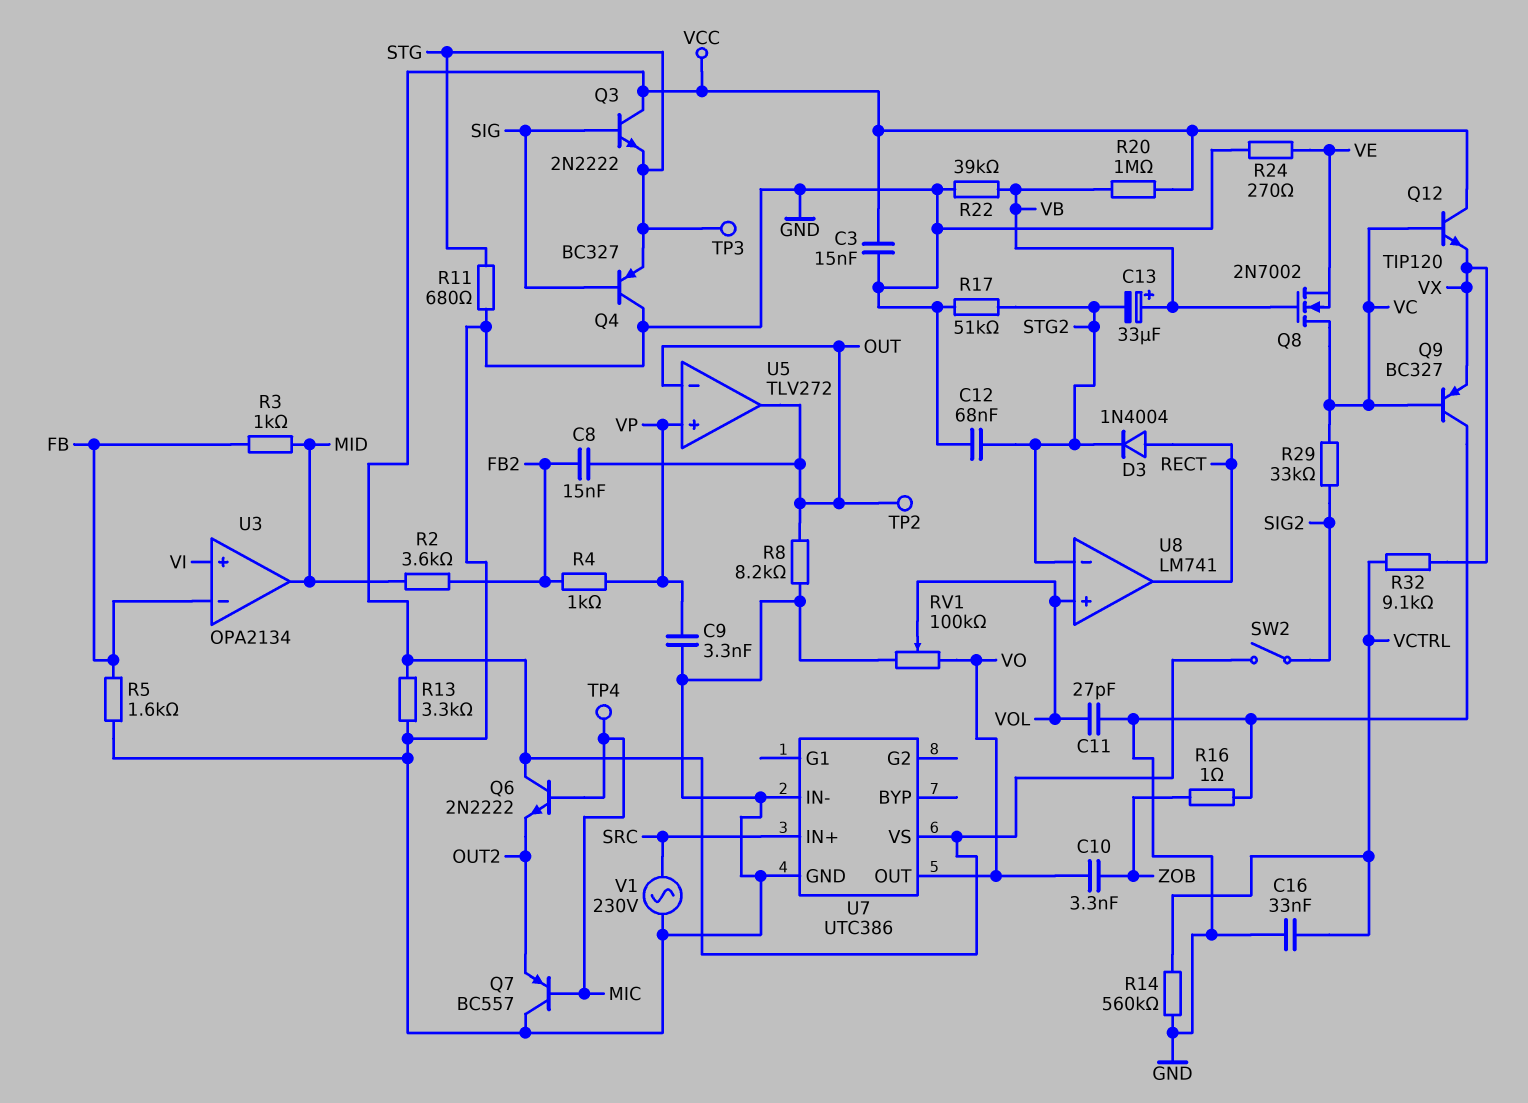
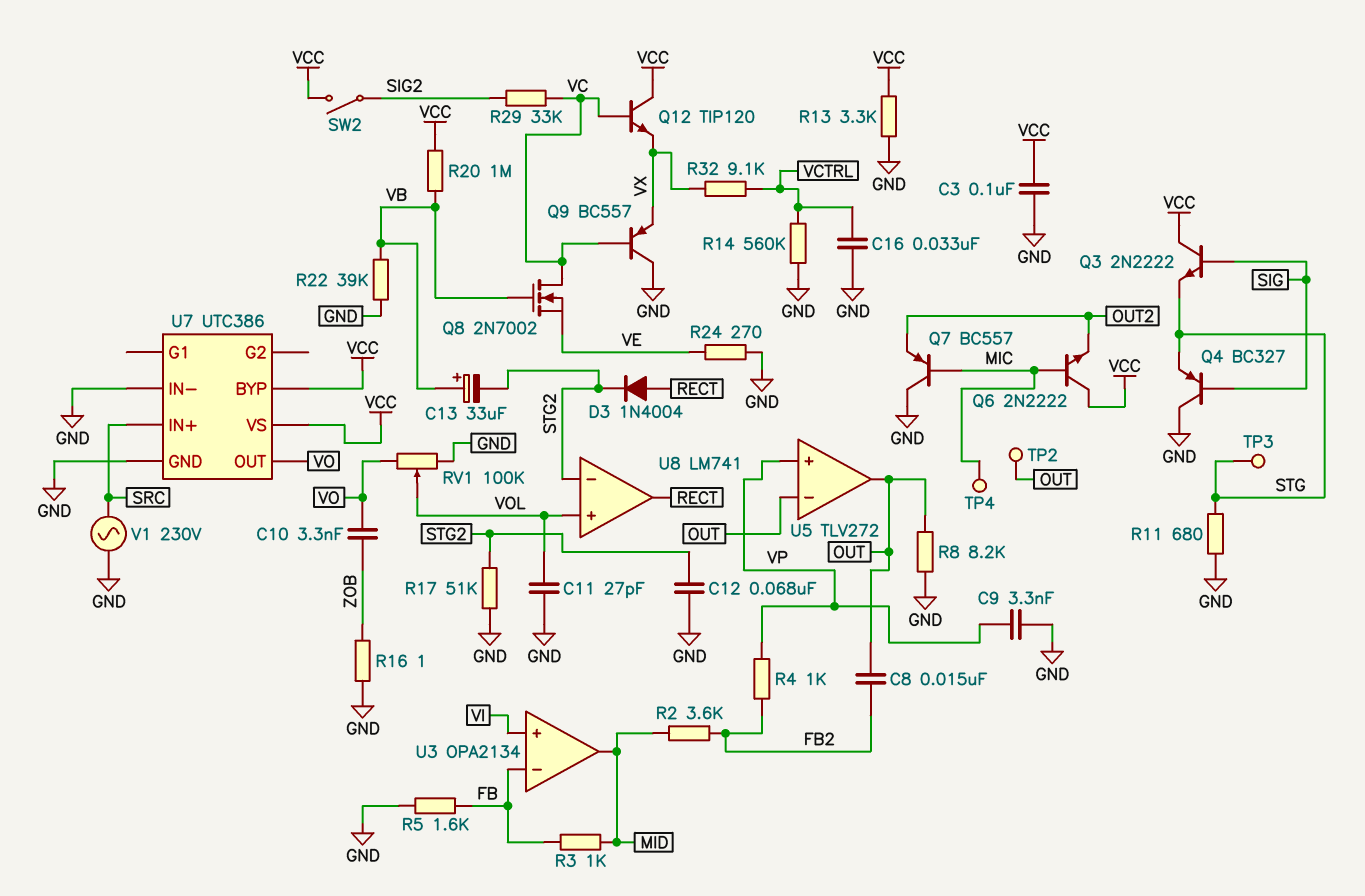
C3: 15nF (GND, VCC) -> 100nF (GND, VCC)
Q9: PNP BC327 (B VC, C GND, E VX) -> PNP BC557 (B VC, C GND, E VX)
U7 pin BYP: none -> VCC

